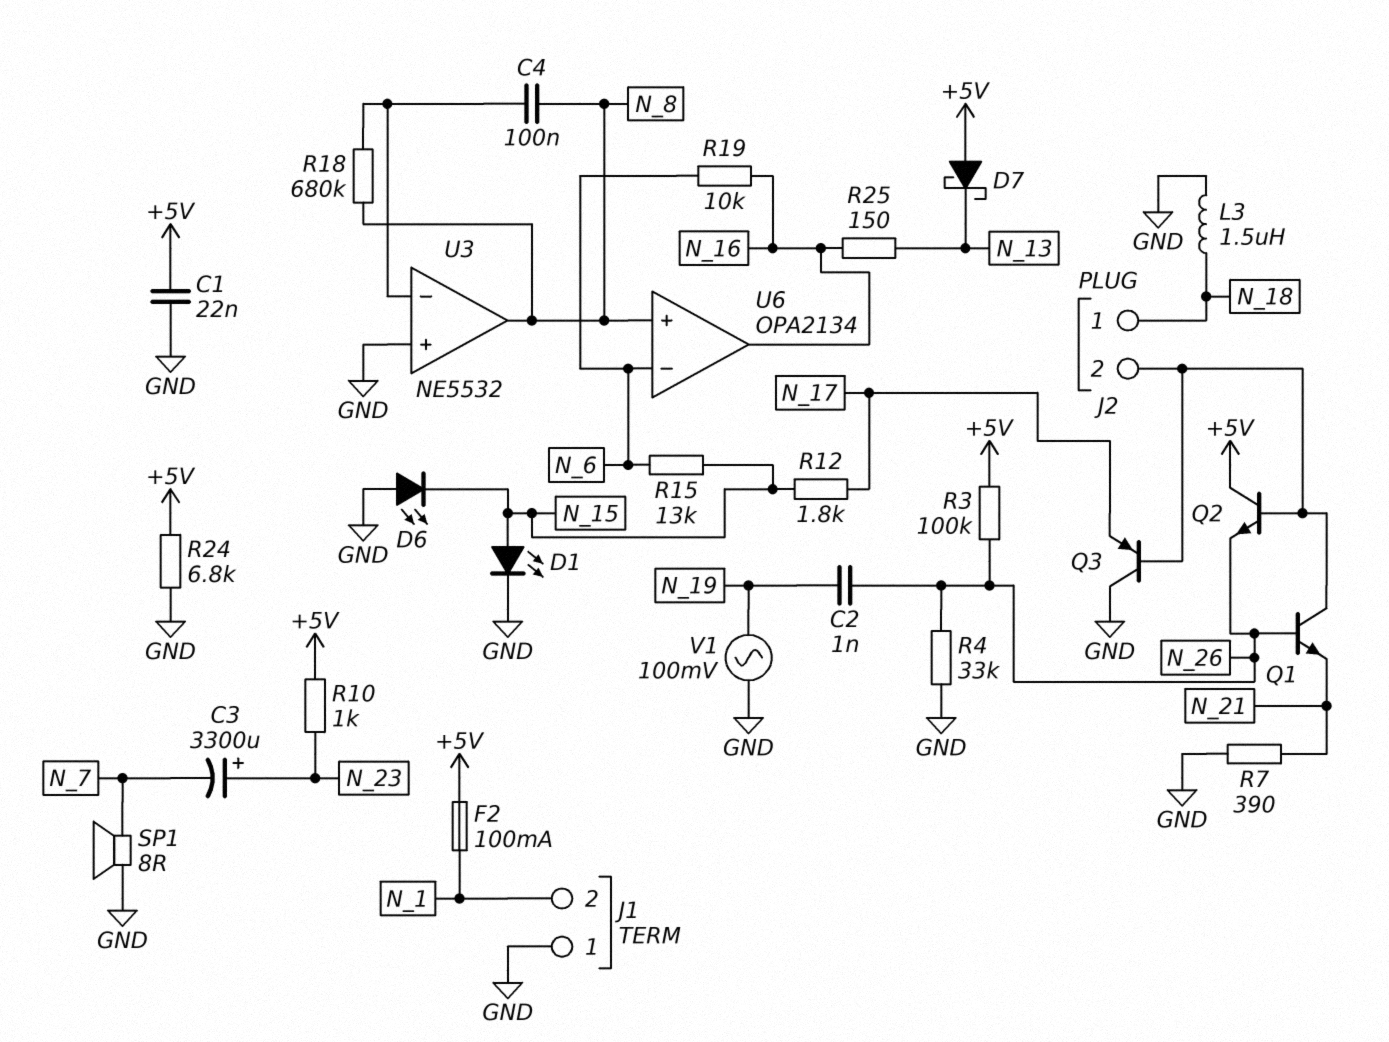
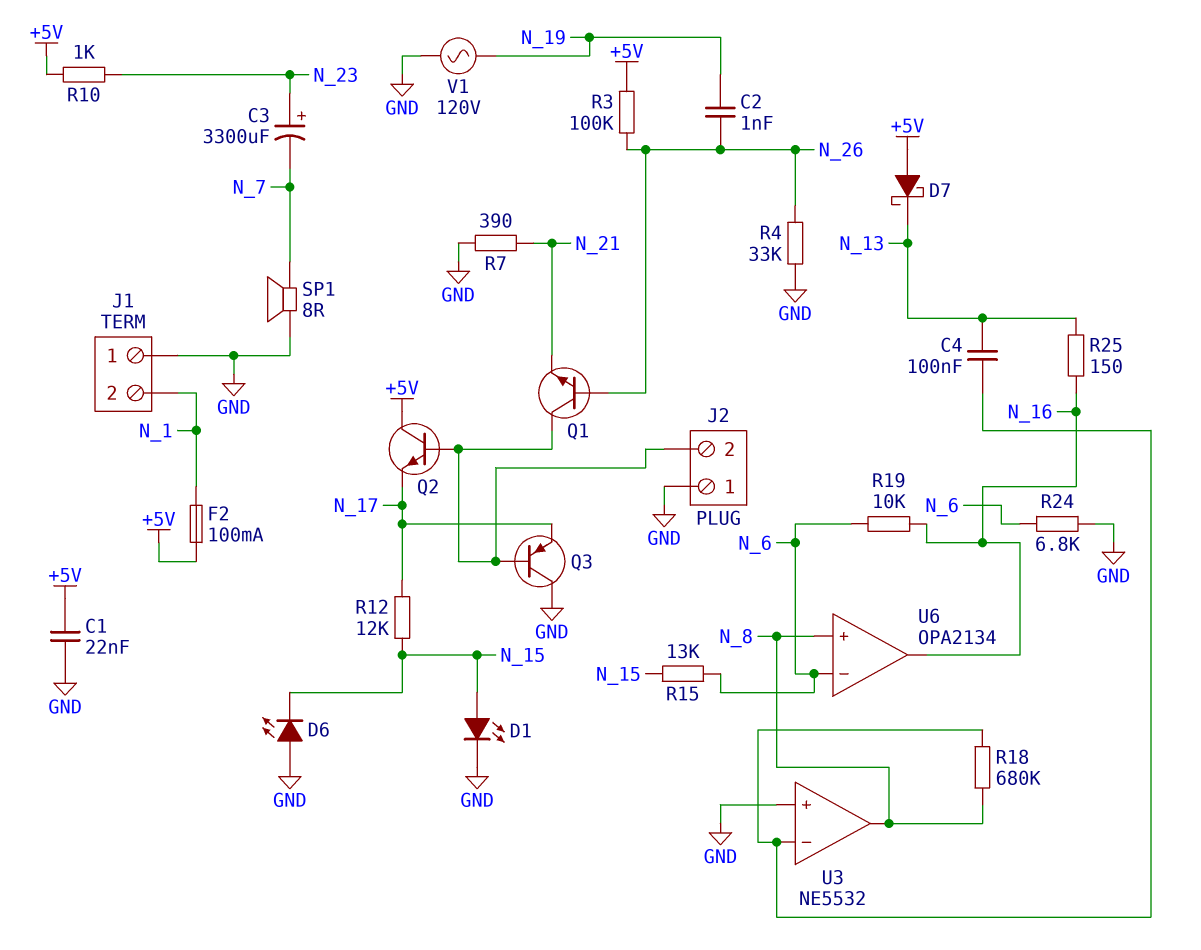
C4: 100nF (N_8, U3/in-) -> 100nF (N_13, U3/in-)
J2 pin 1: N_18 -> GND
L3: 1.5uH (GND, N_18) -> none
Q2: NPN (B J2/2, C +5V, E N_26) -> NPN (B J2/2, C +5V, E N_17)
R12: 1.8k (N_15, N_17) -> 12k (N_15, N_17)
R24: 6.8k (+5V, GND) -> 6.8k (GND, N_6)
V1: AC 100mV (GND, N_19) -> AC 120V (GND, N_19)

